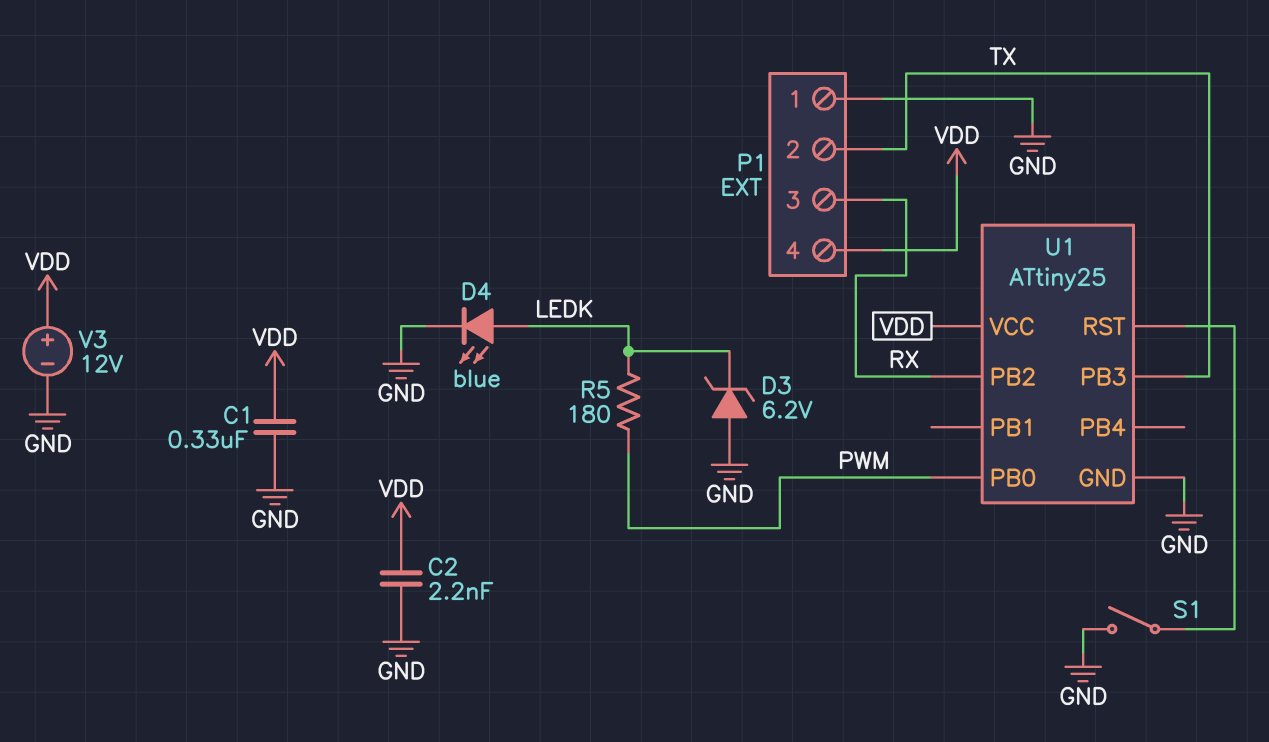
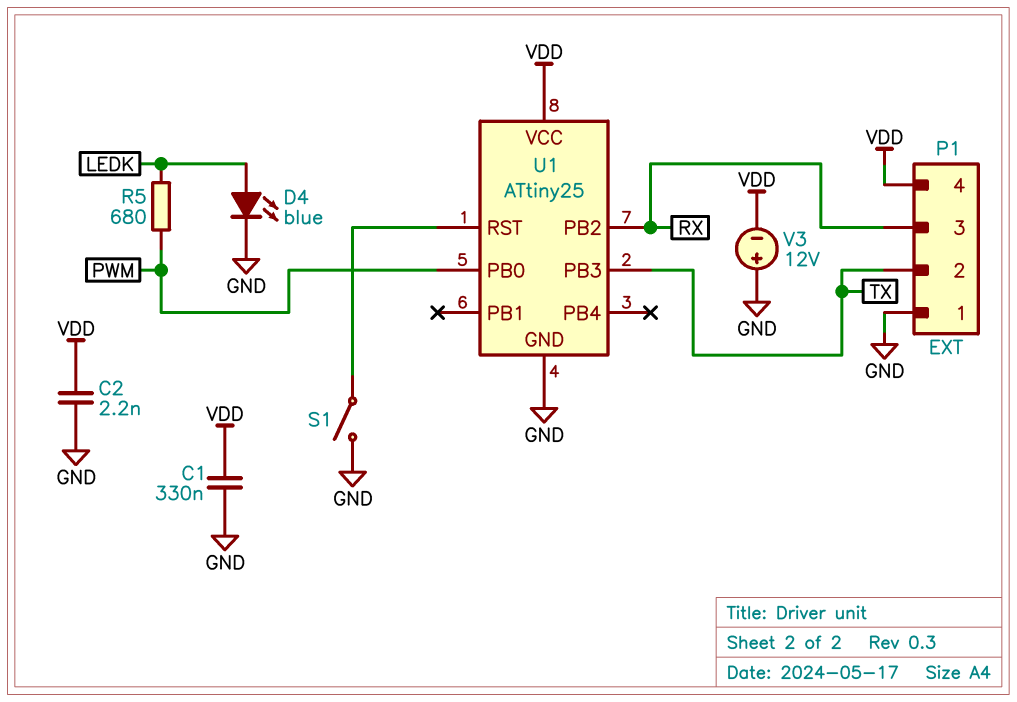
D3: zener 6.2V (A GND, K LEDK) -> none
R5: 180 (LEDK, PWM) -> 680 (LEDK, PWM)
V3: 12V (plus VDD, minus GND) -> 12V (plus GND, minus VDD)

